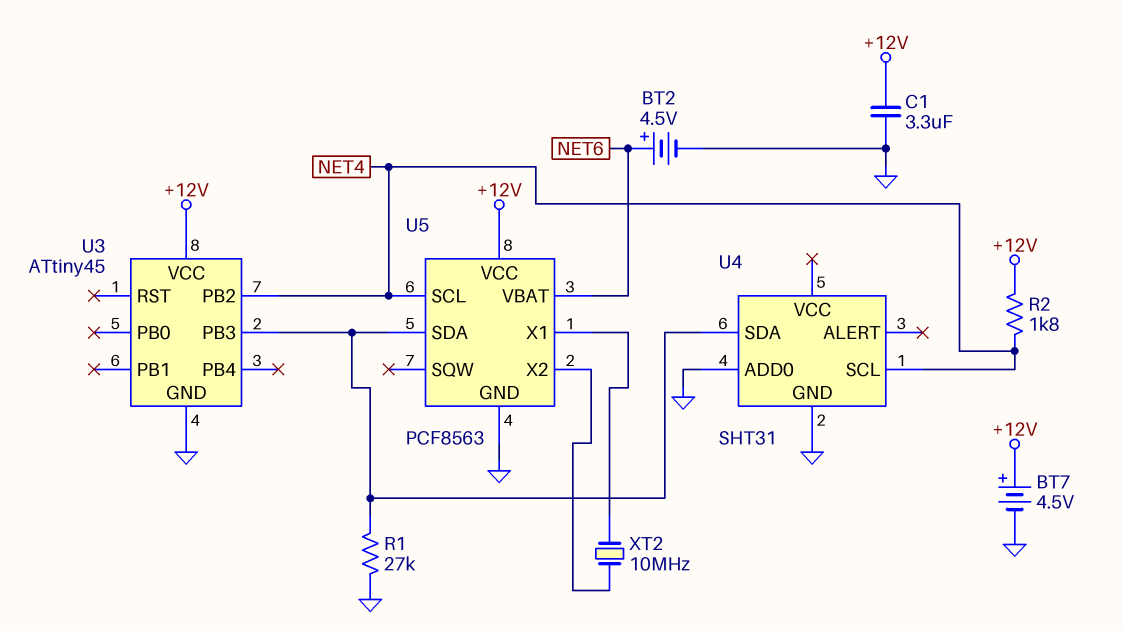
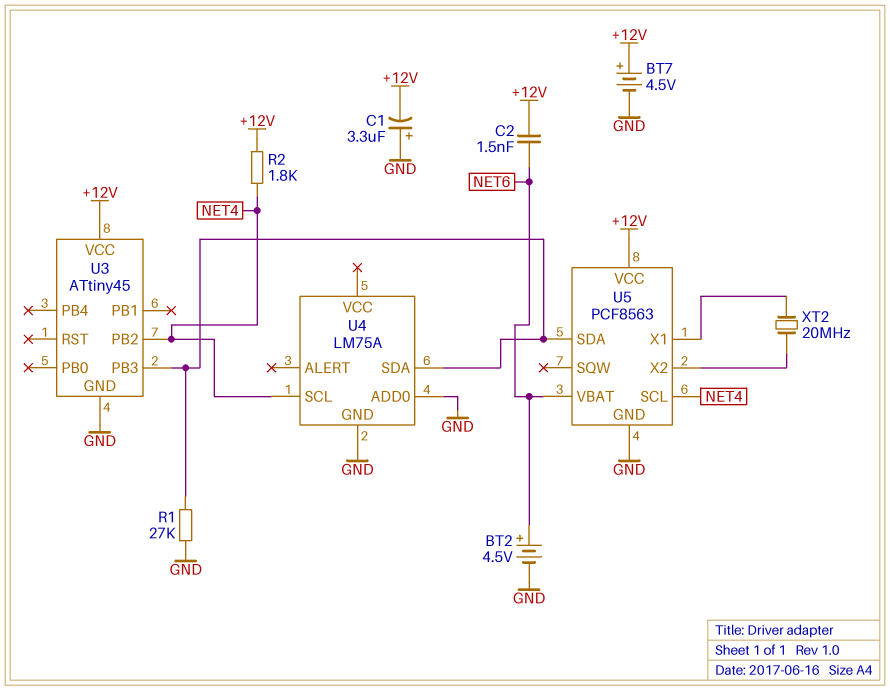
C1: 3.3uF (+12V, GND) -> 3.3uF (plus GND, minus +12V)
C2: none -> 1.5nF (+12V, NET6)
U4: SHT31 -> LM75A
XT2: 10MHz (U5/X1, U5/X2) -> 20MHz (U5/X1, U5/X2)

